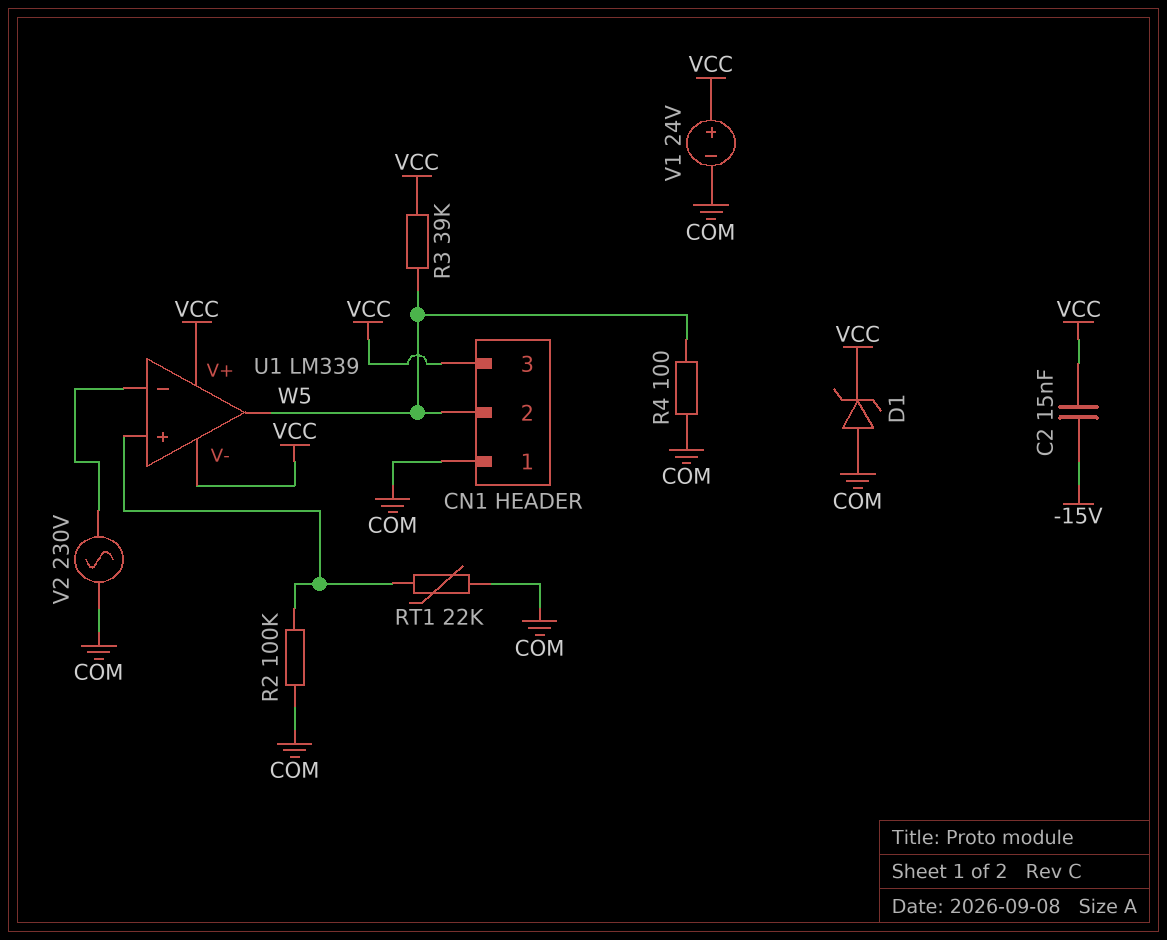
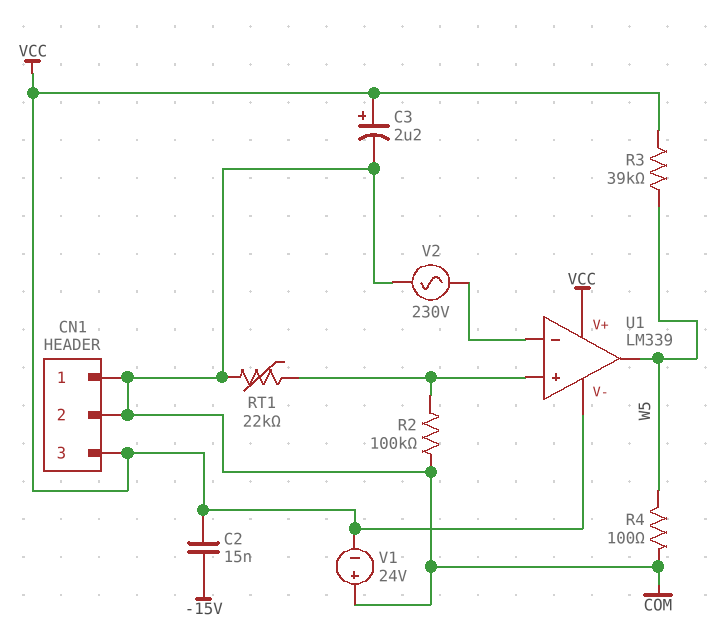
C3: none -> 2.2uF (plus VCC, minus COM)
CN1 pin 2: W5 -> COM
D1: zener (A COM, K VCC) -> none
V1: 24V (plus VCC, minus COM) -> 24V (plus COM, minus VCC)

